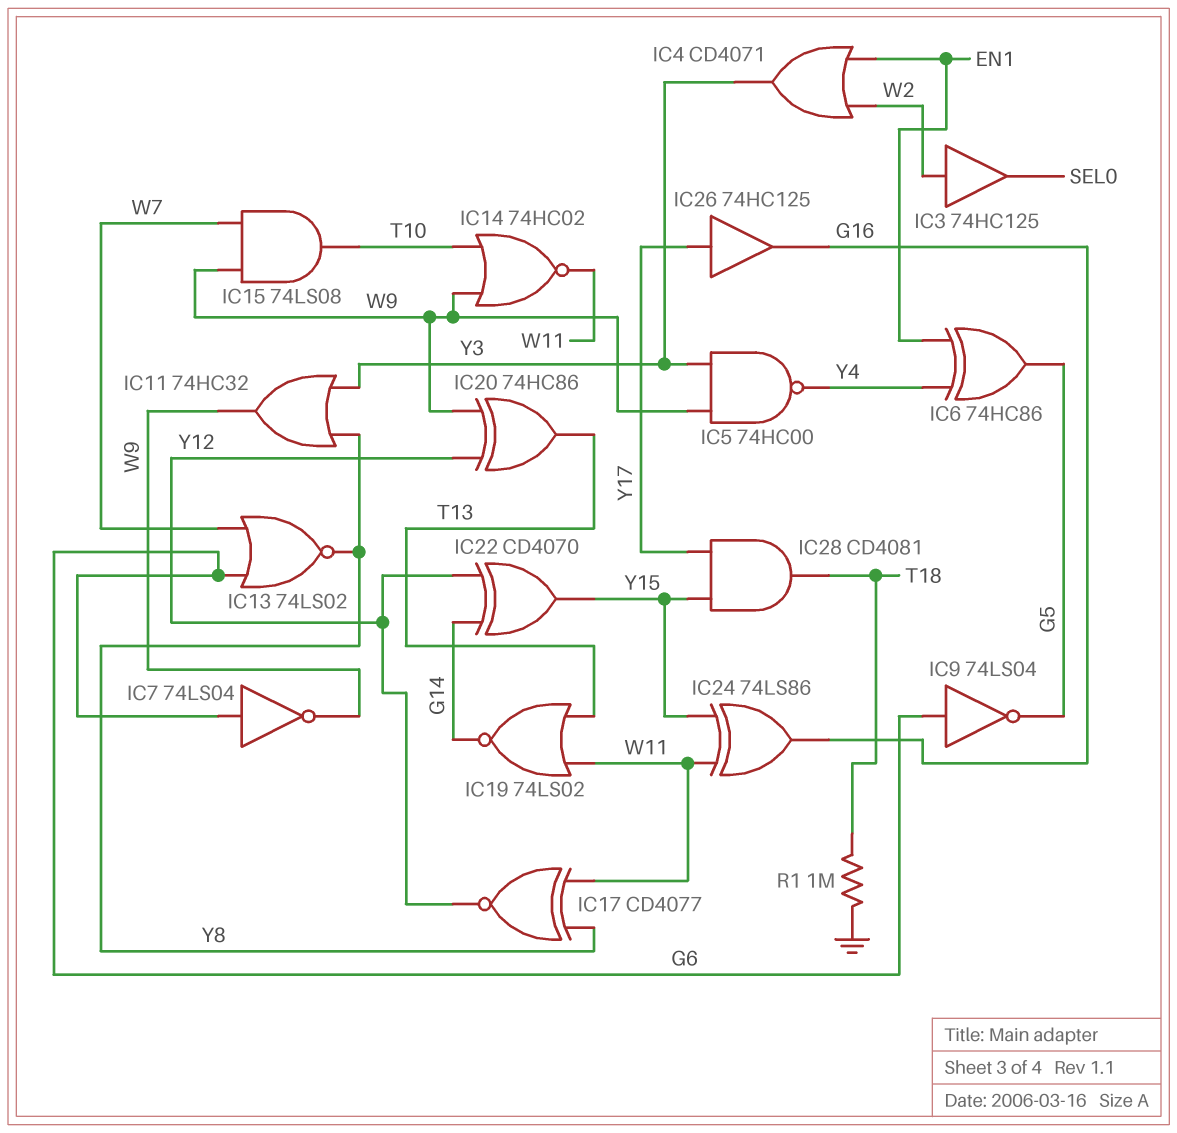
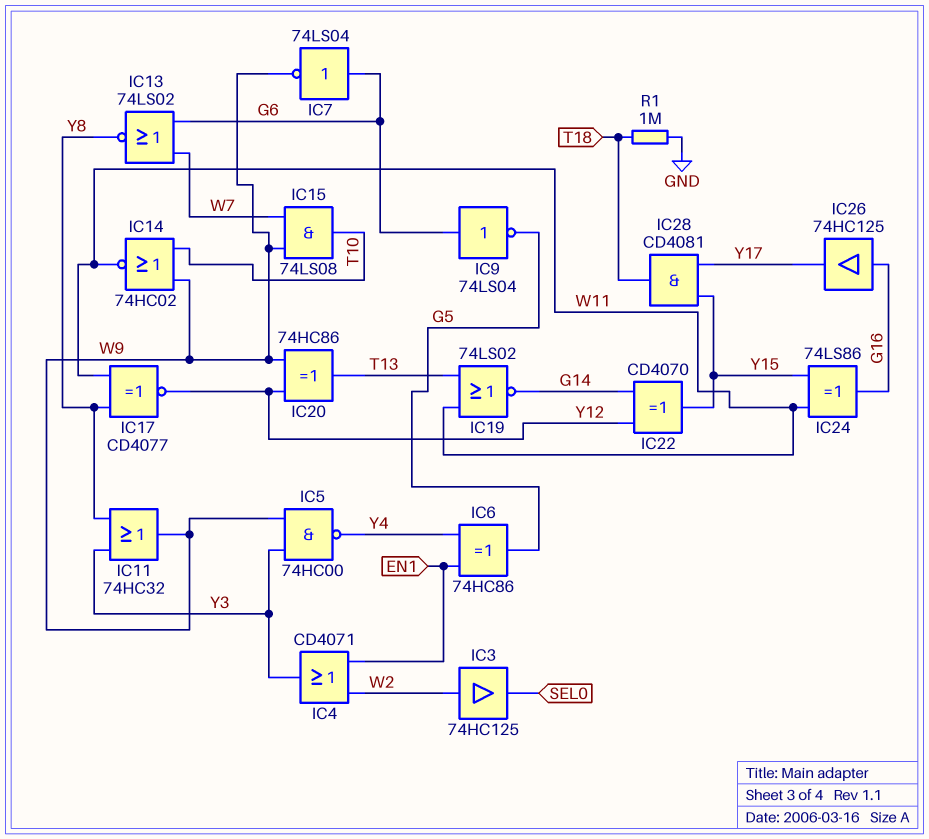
IC26: buffer 74HC125 (in Y17, out G16) -> buffer 74HC125 (in G16, out Y17)

